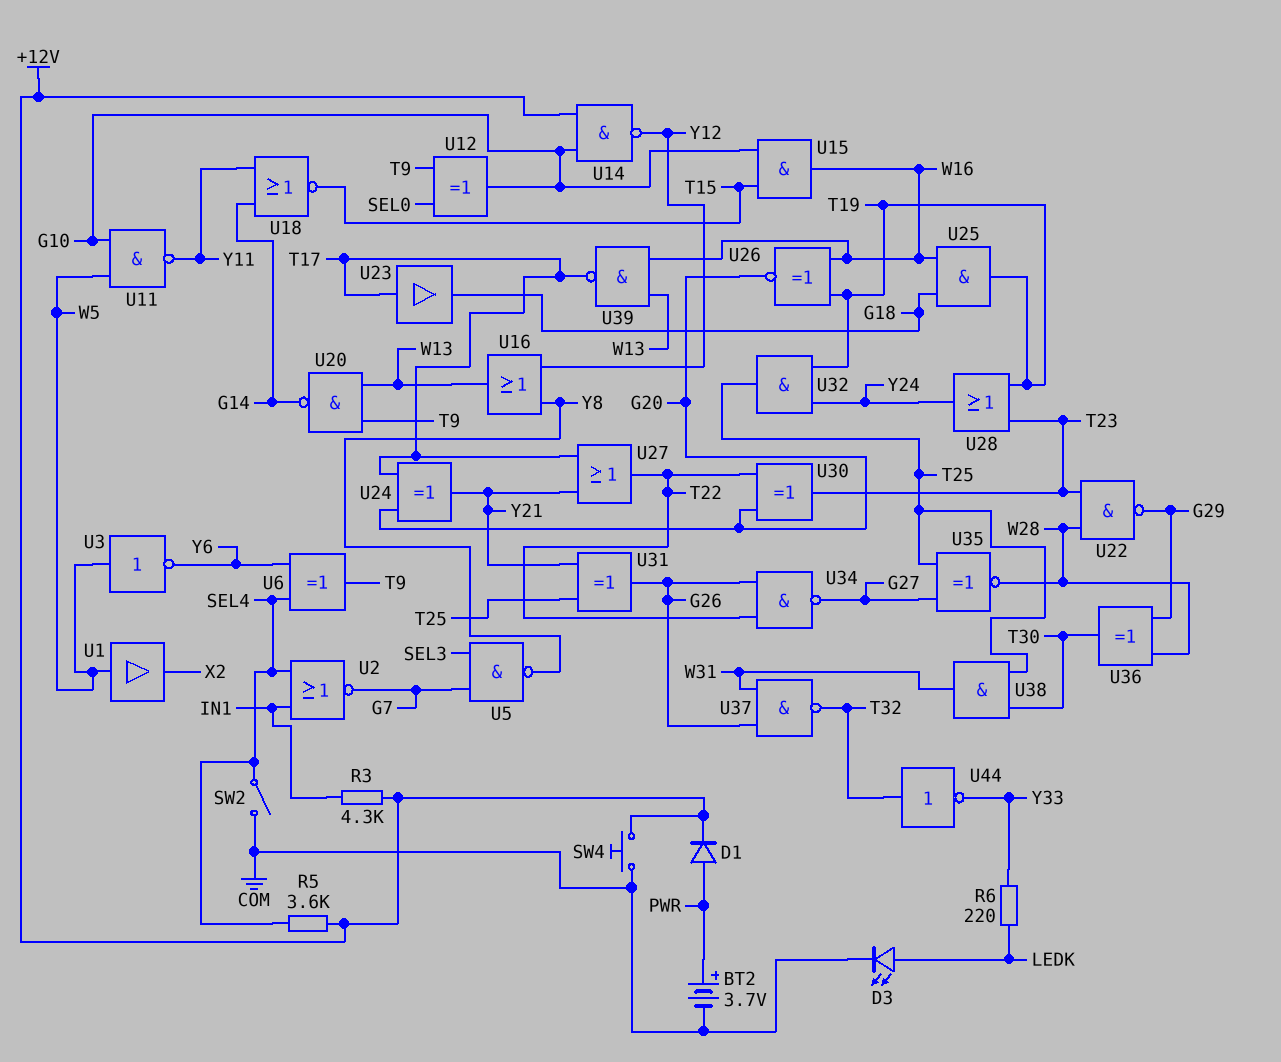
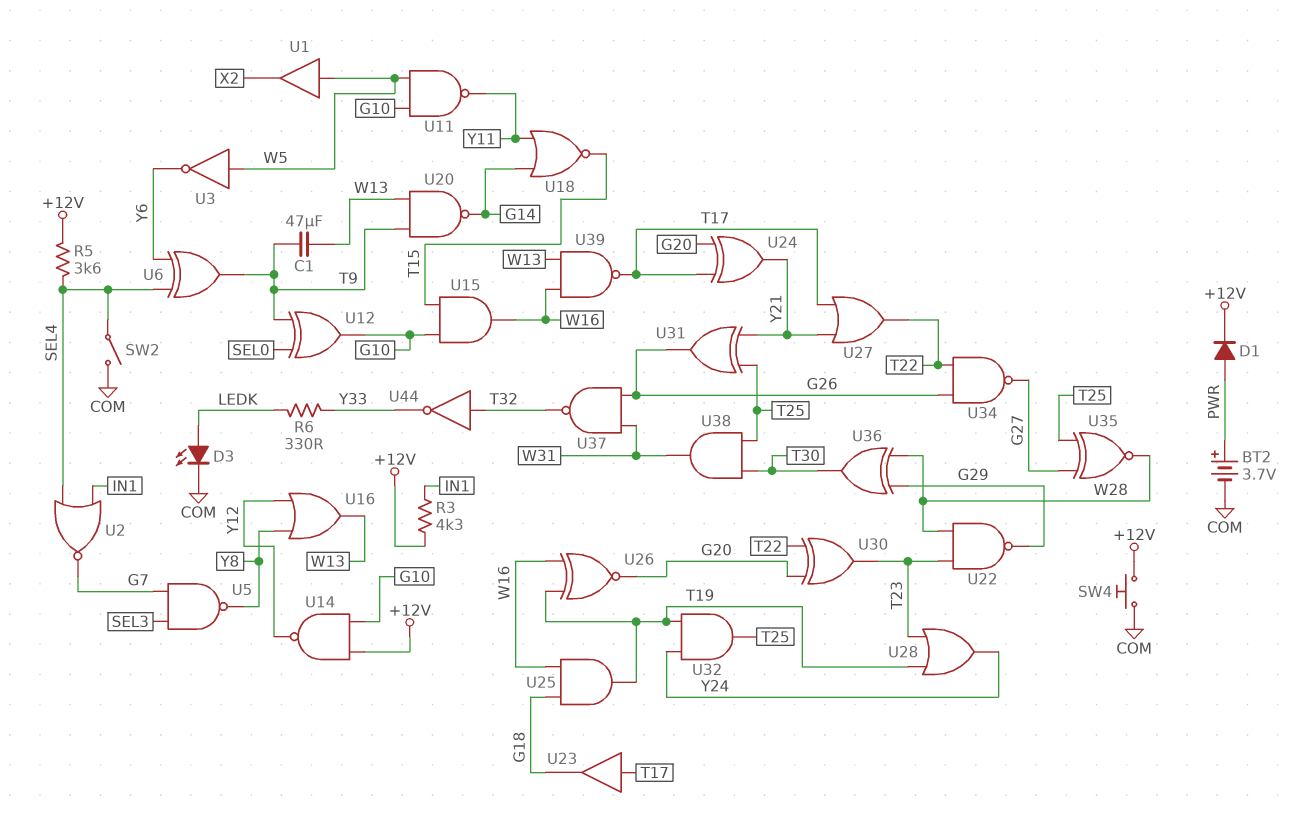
C1: none -> 47uF (T9, W13)
R6: 220 (LEDK, Y33) -> 330 (LEDK, Y33)

